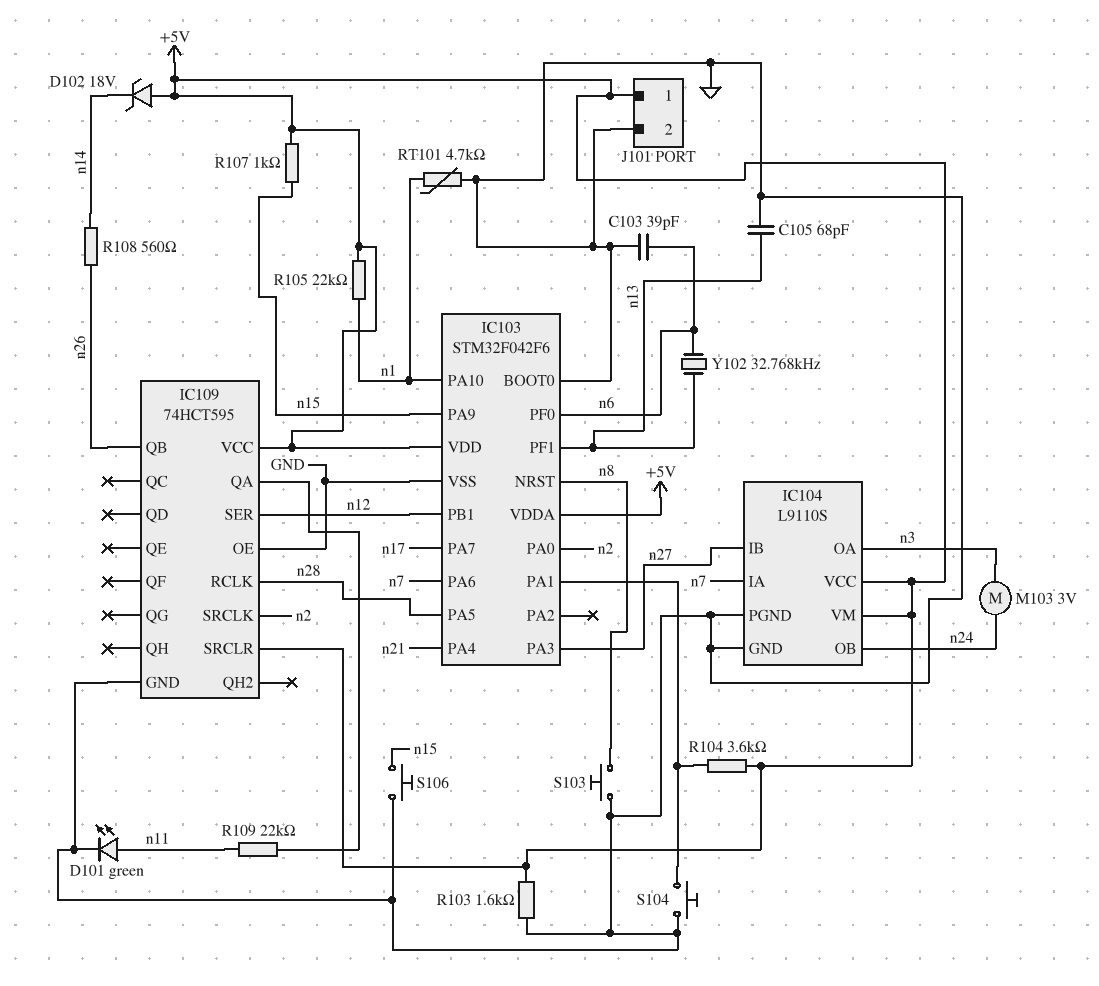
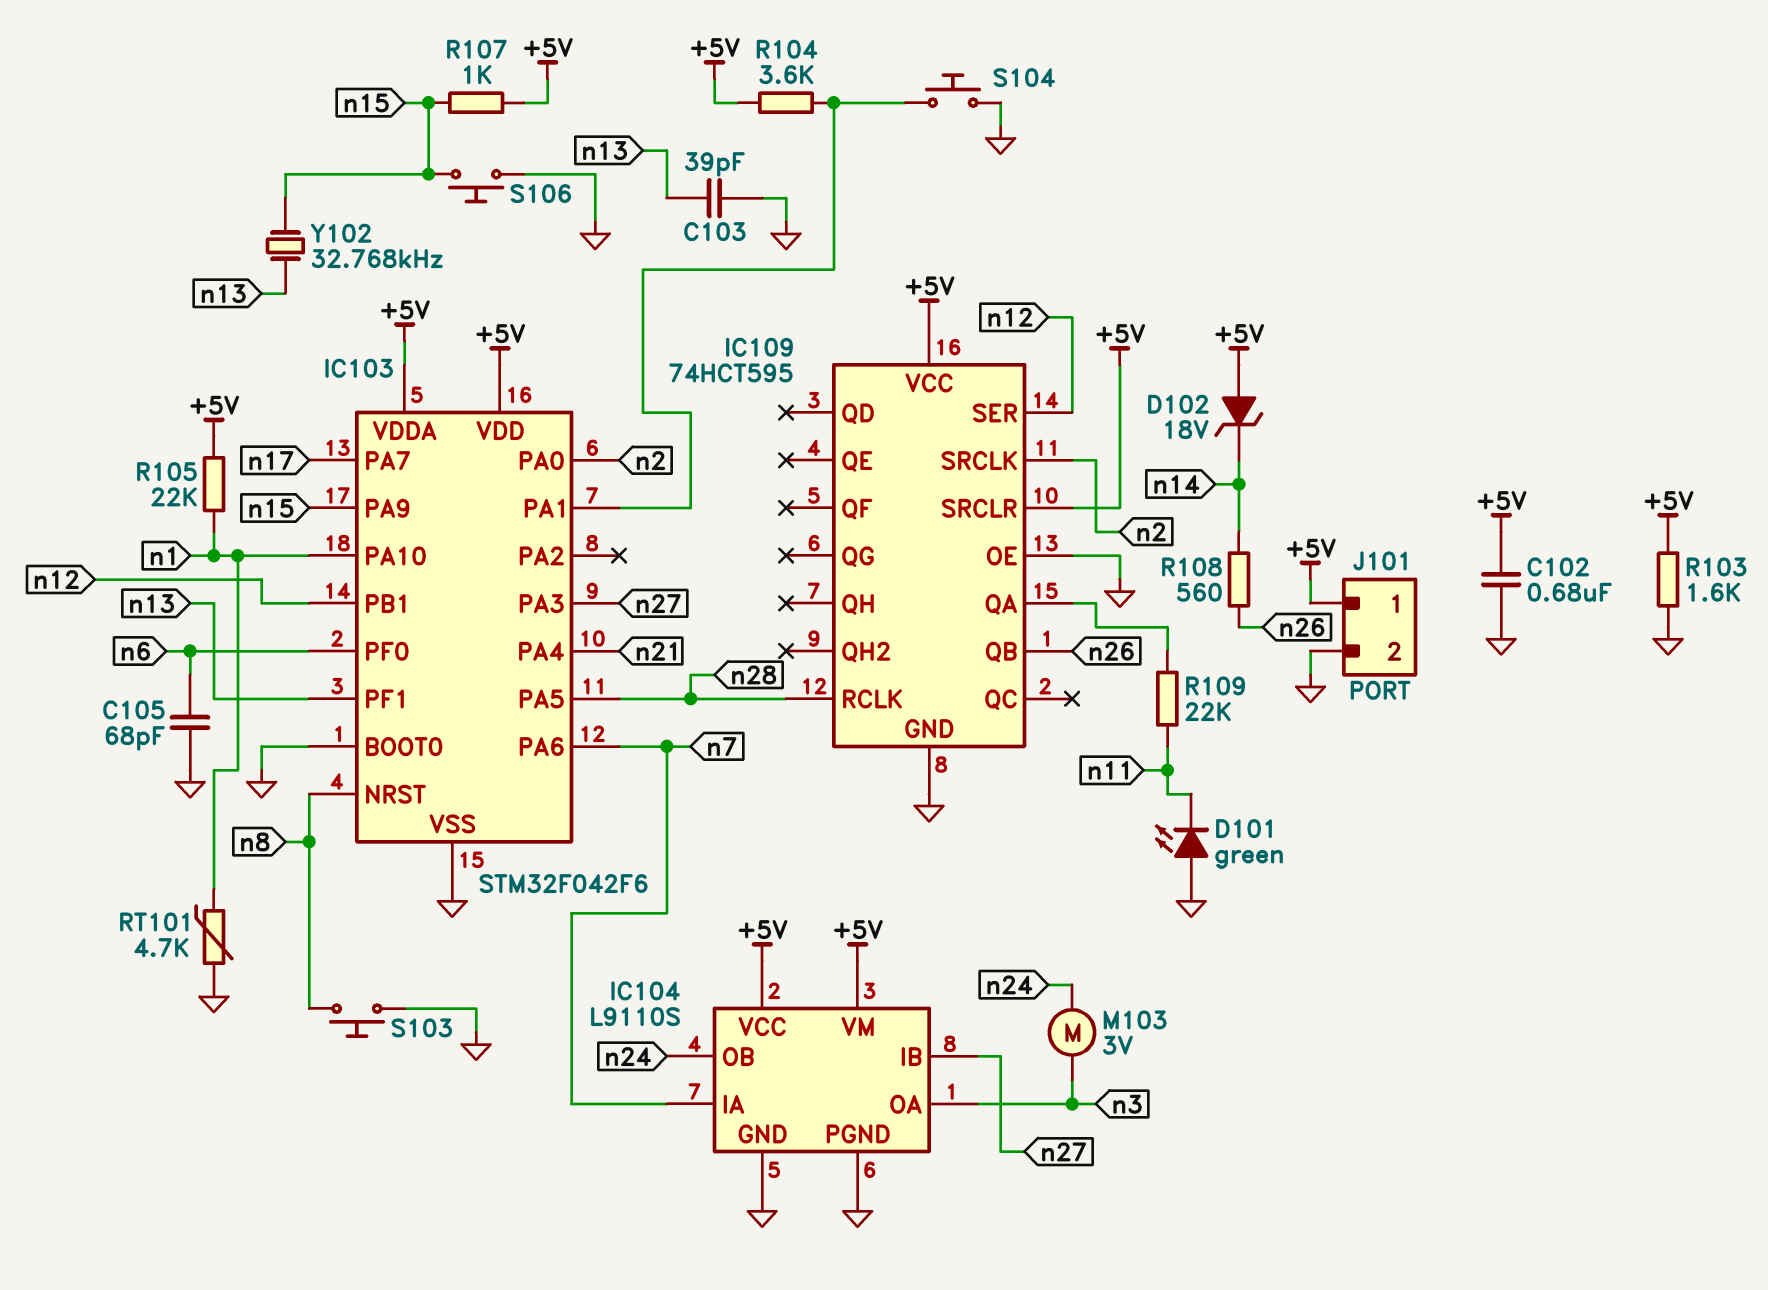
C102: none -> 680nF (+5V, GND)
C103: 39pF (GND, n6) -> 39pF (GND, n13)
C105: 68pF (GND, n13) -> 68pF (GND, n6)
D101: LED green (A n11, K GND) -> LED green (A GND, K n11)
Y102: 32.768kHz (n6, n13) -> 32.768kHz (n13, n15)

